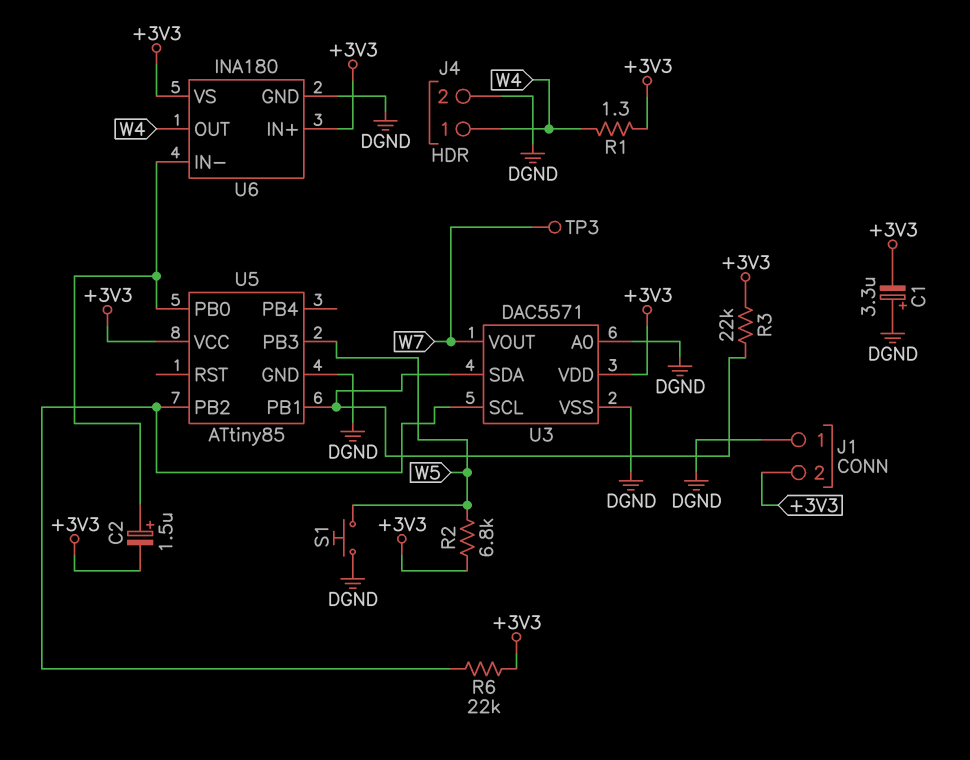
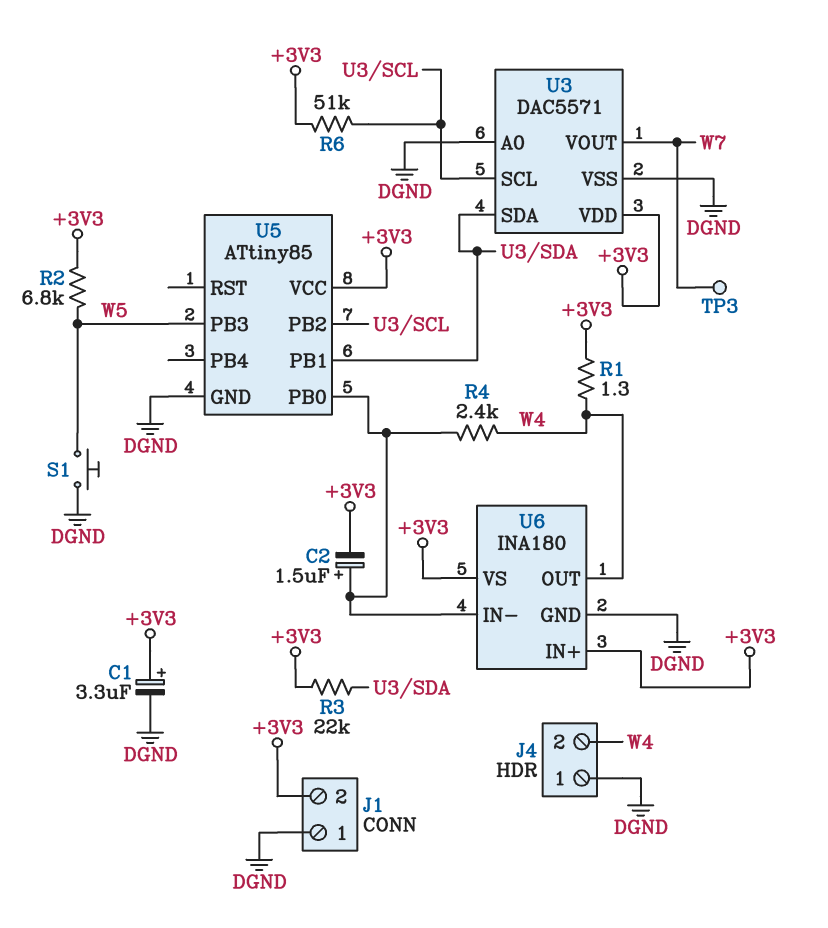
C1: 3.3uF (plus DGND, minus +3V3) -> 3.3uF (plus +3V3, minus DGND)
J4 pin 1: W4 -> DGND
J4 pin 2: DGND -> W4
R4: none -> 2.4k (U5/PB0, W4)
R6: 22k (+3V3, U3/SCL) -> 51k (+3V3, U3/SCL)

